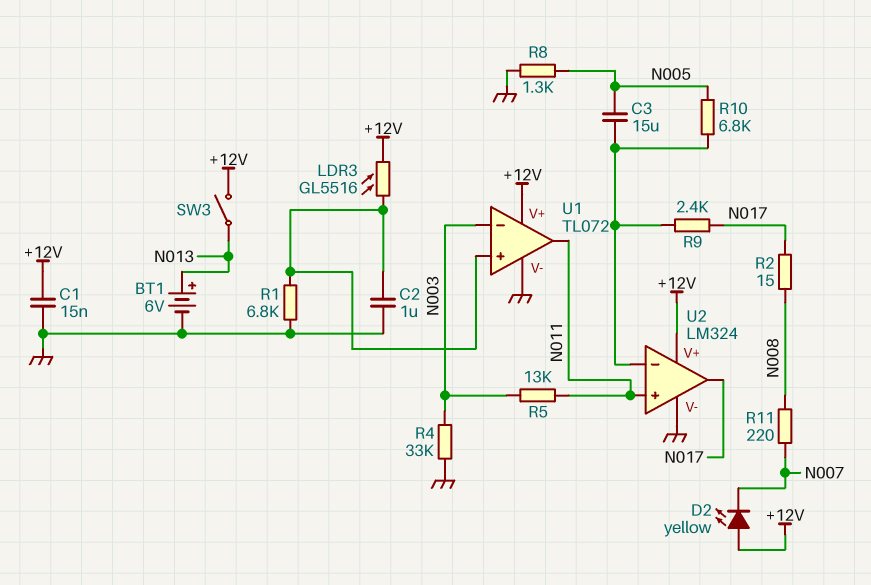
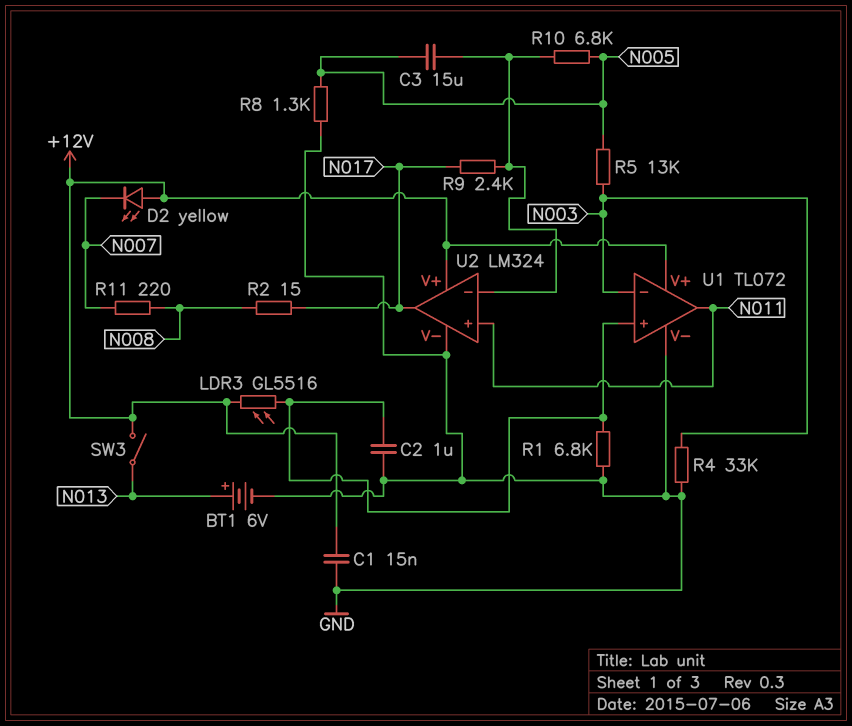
R5: 13k (N003, N011) -> 13k (N003, N005)

